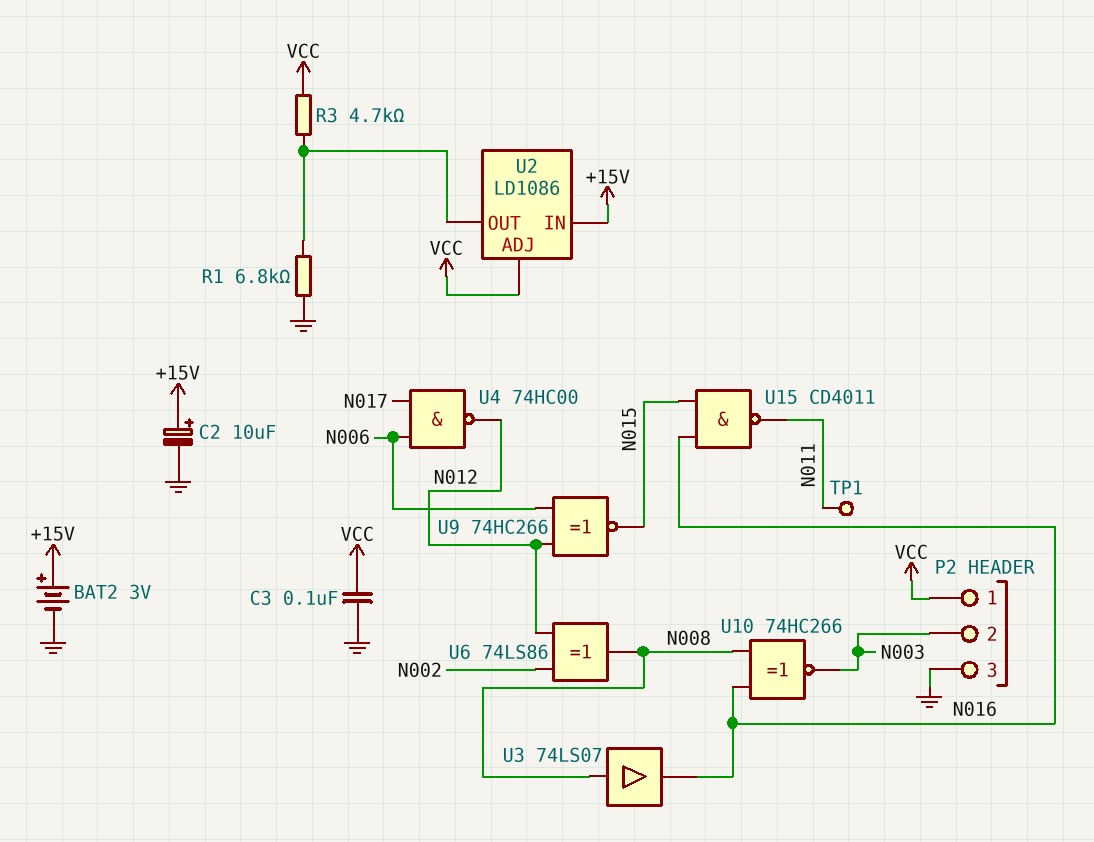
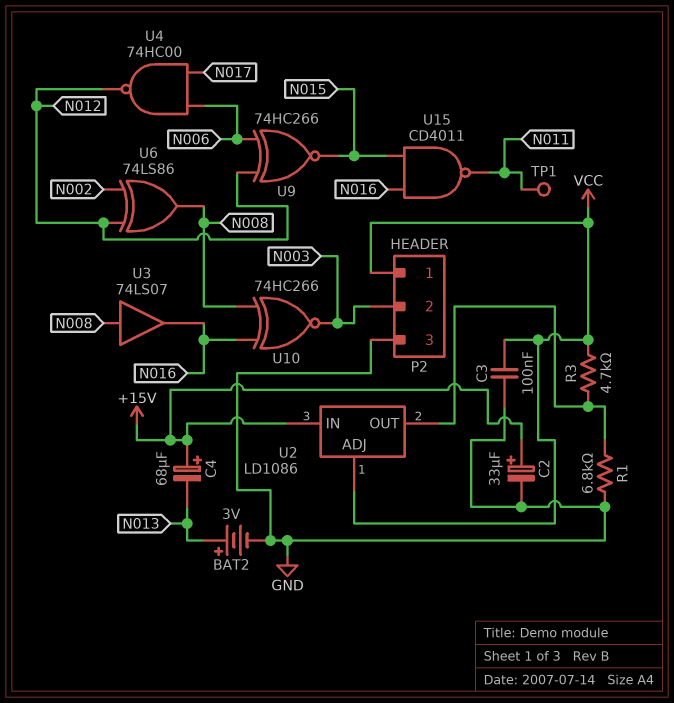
BAT2: 3V (plus +15V, minus GND) -> 3V (plus N013, minus GND)
C2: 10uF (plus +15V, minus GND) -> 33uF (plus +15V, minus GND)
C4: none -> 68uF (plus +15V, minus N013)

